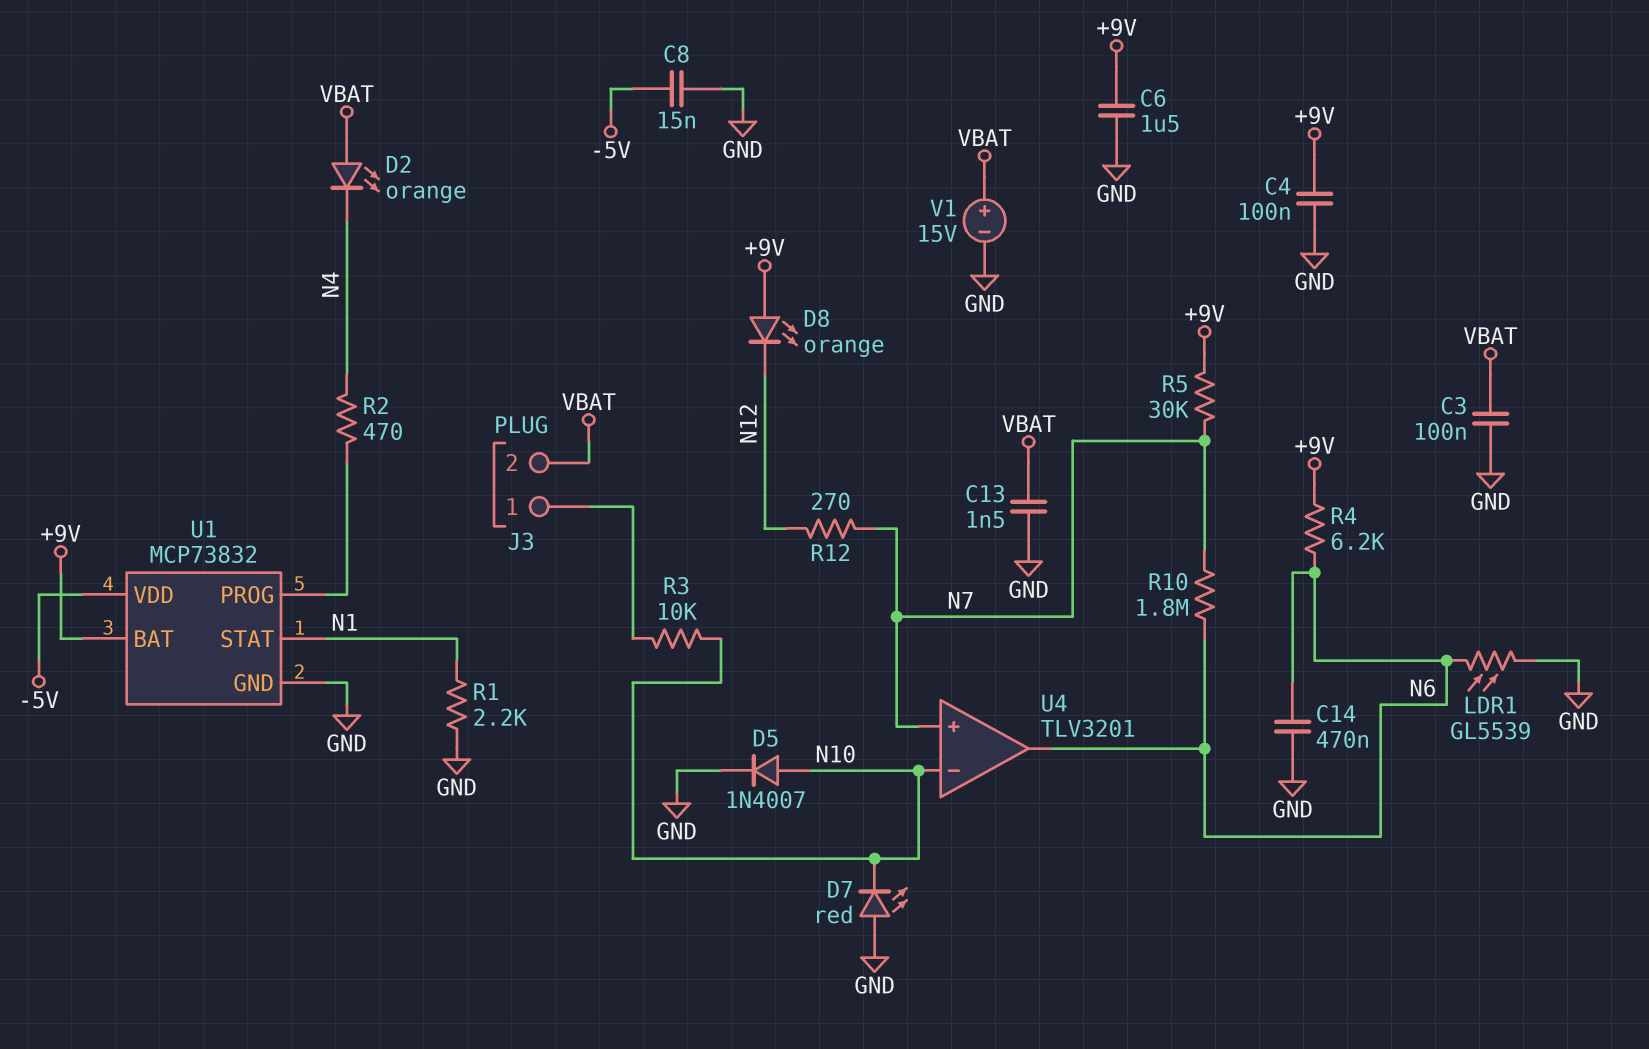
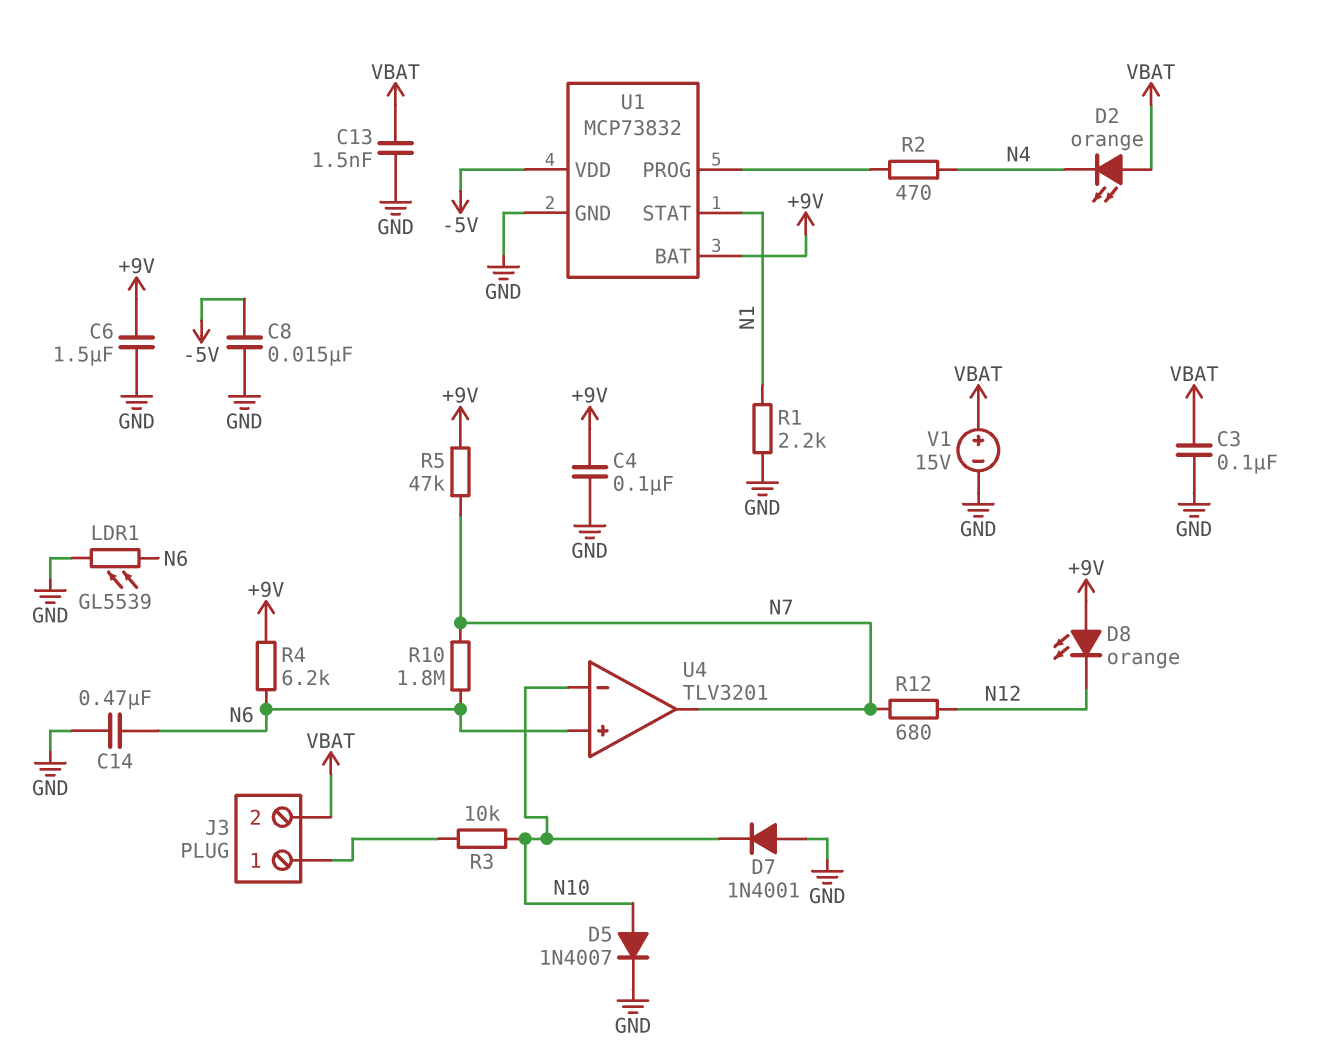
D7: LED red (A GND, K N10) -> diode 1N4001 (A GND, K N10)
R5: 30k (+9V, N7) -> 47k (+9V, N7)
R12: 270 (N7, N12) -> 680 (N7, N12)
U4 pin in+: N7 -> N6
U4 pin out: N6 -> N7

